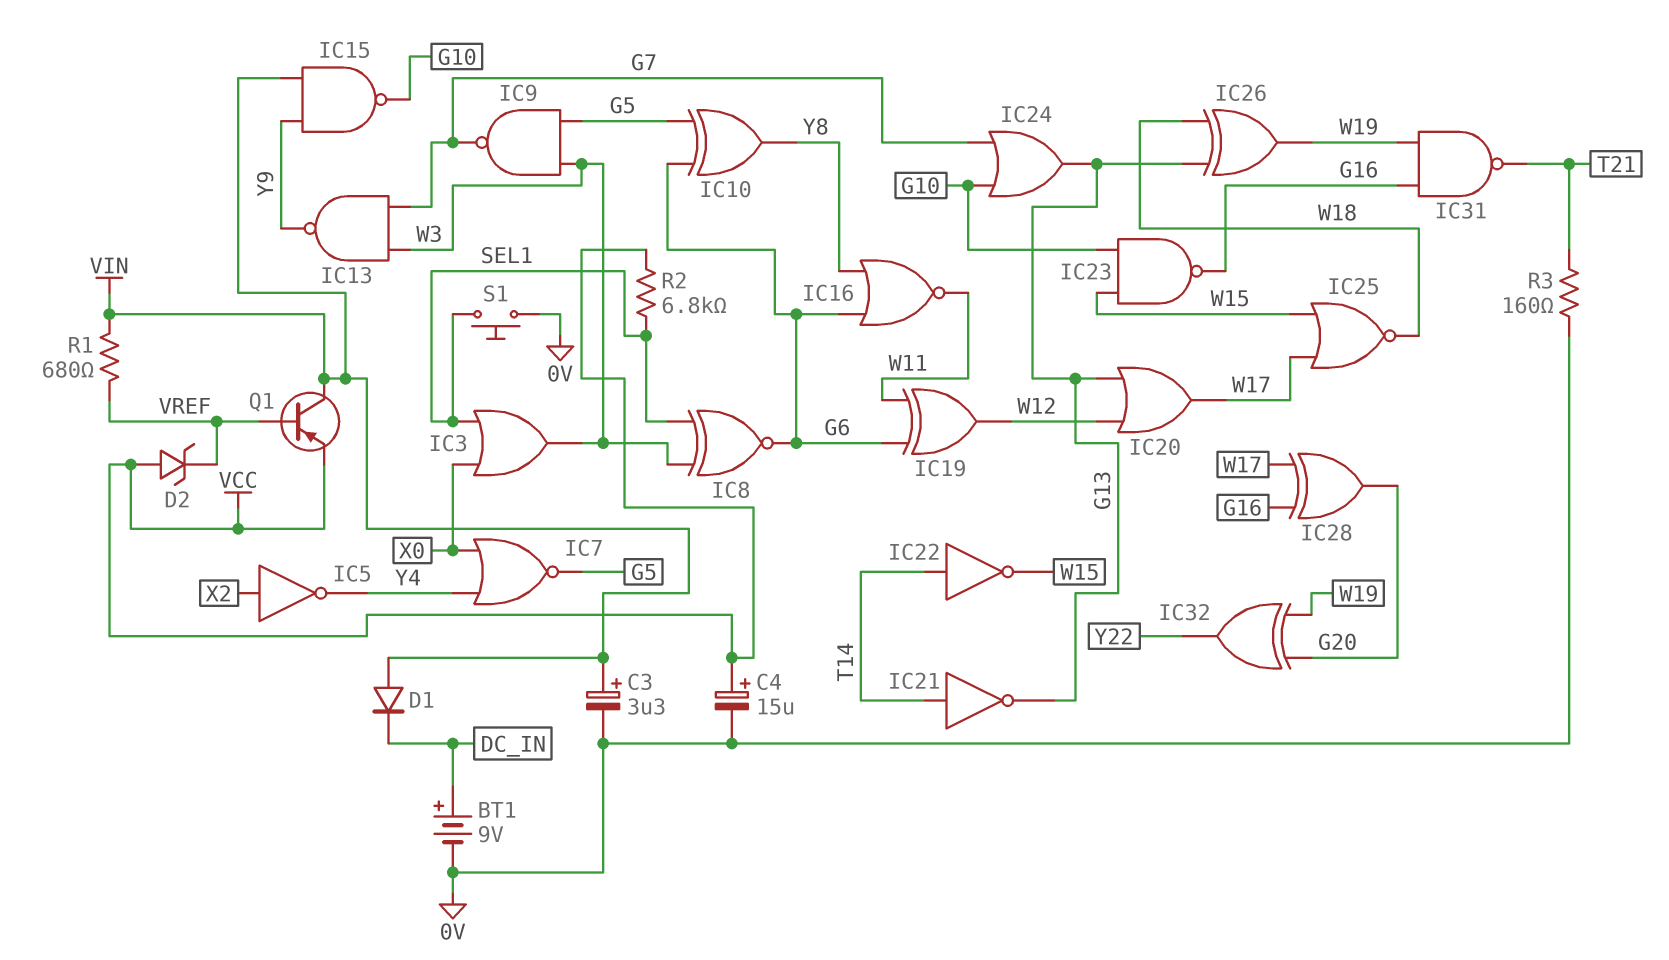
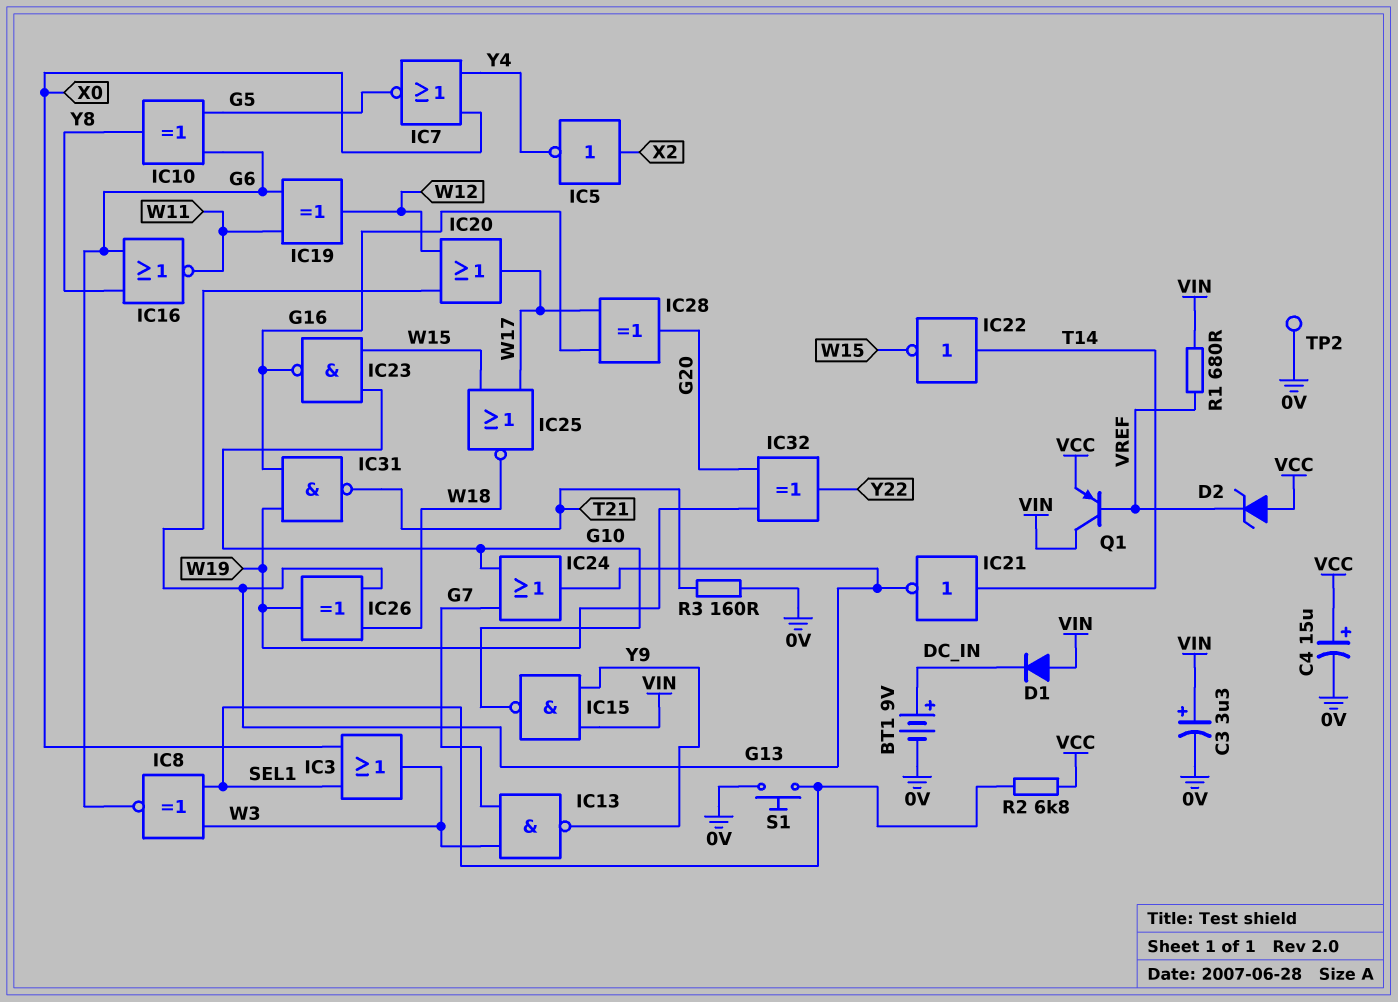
IC9: NAND (in G5, in W3, out G7) -> none
TP2: none -> test point (0V)

